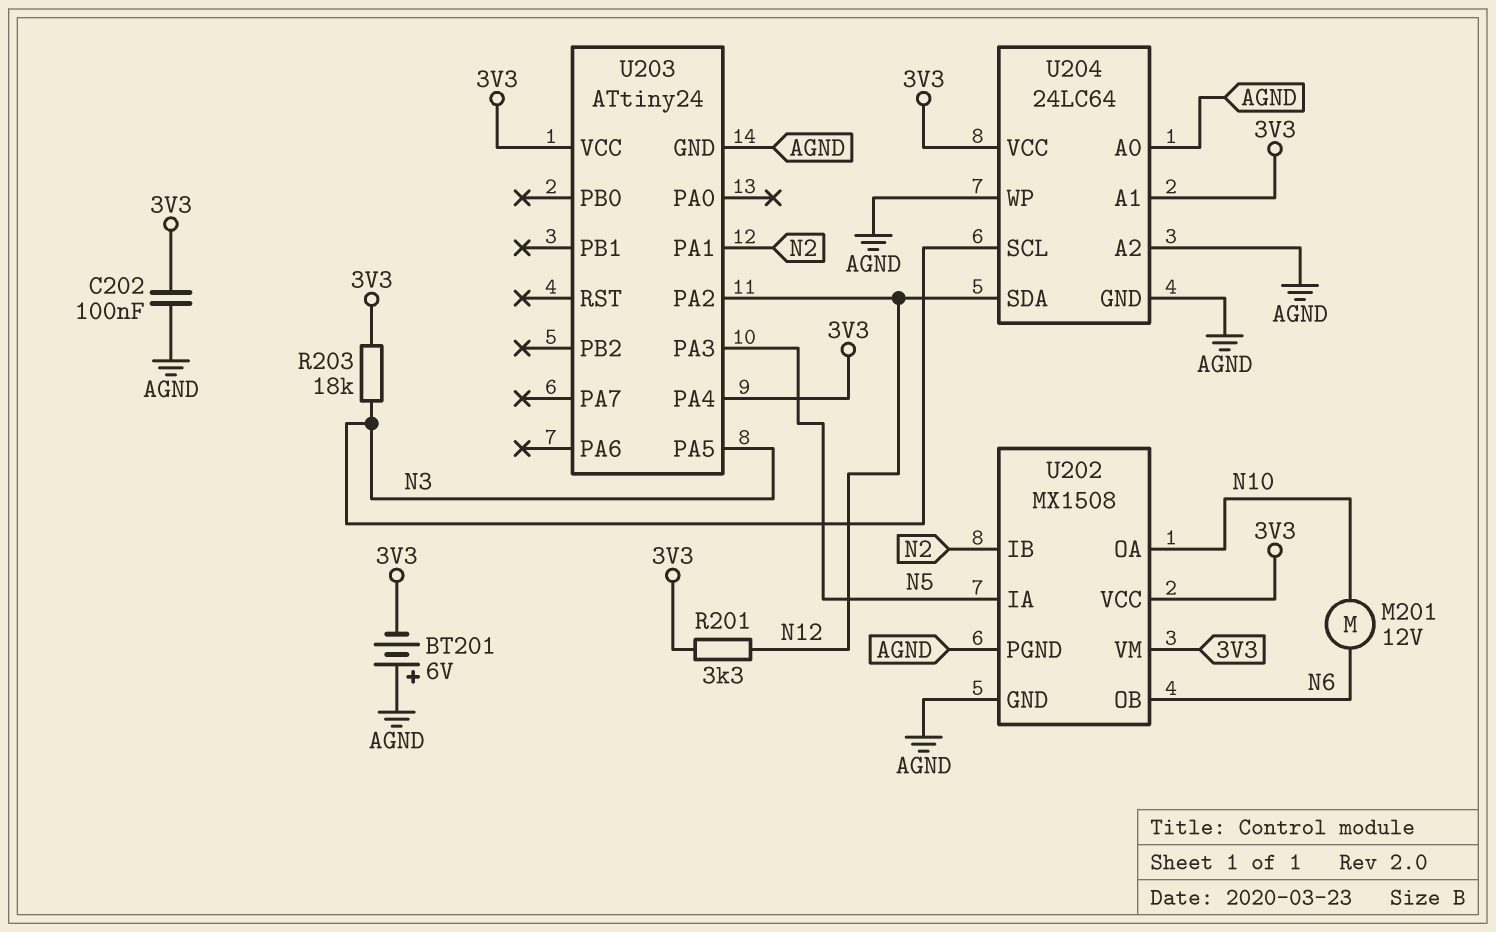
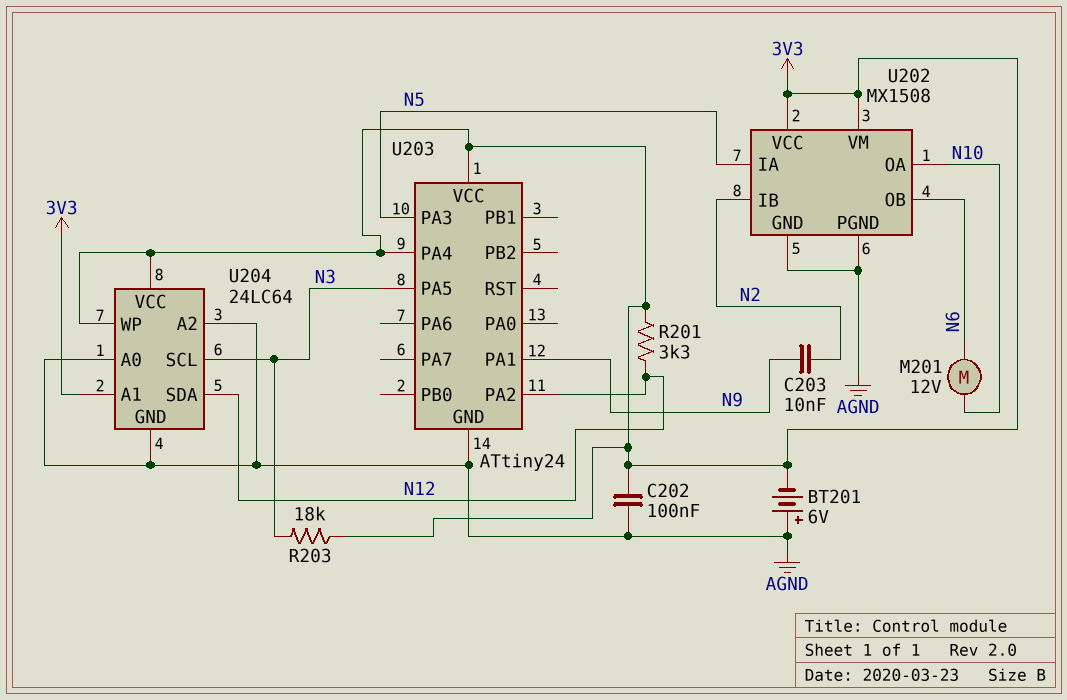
C203: none -> 10nF (N2, N9)
U203 pin PA1: N2 -> N9
U204 pin WP: AGND -> 3V3

